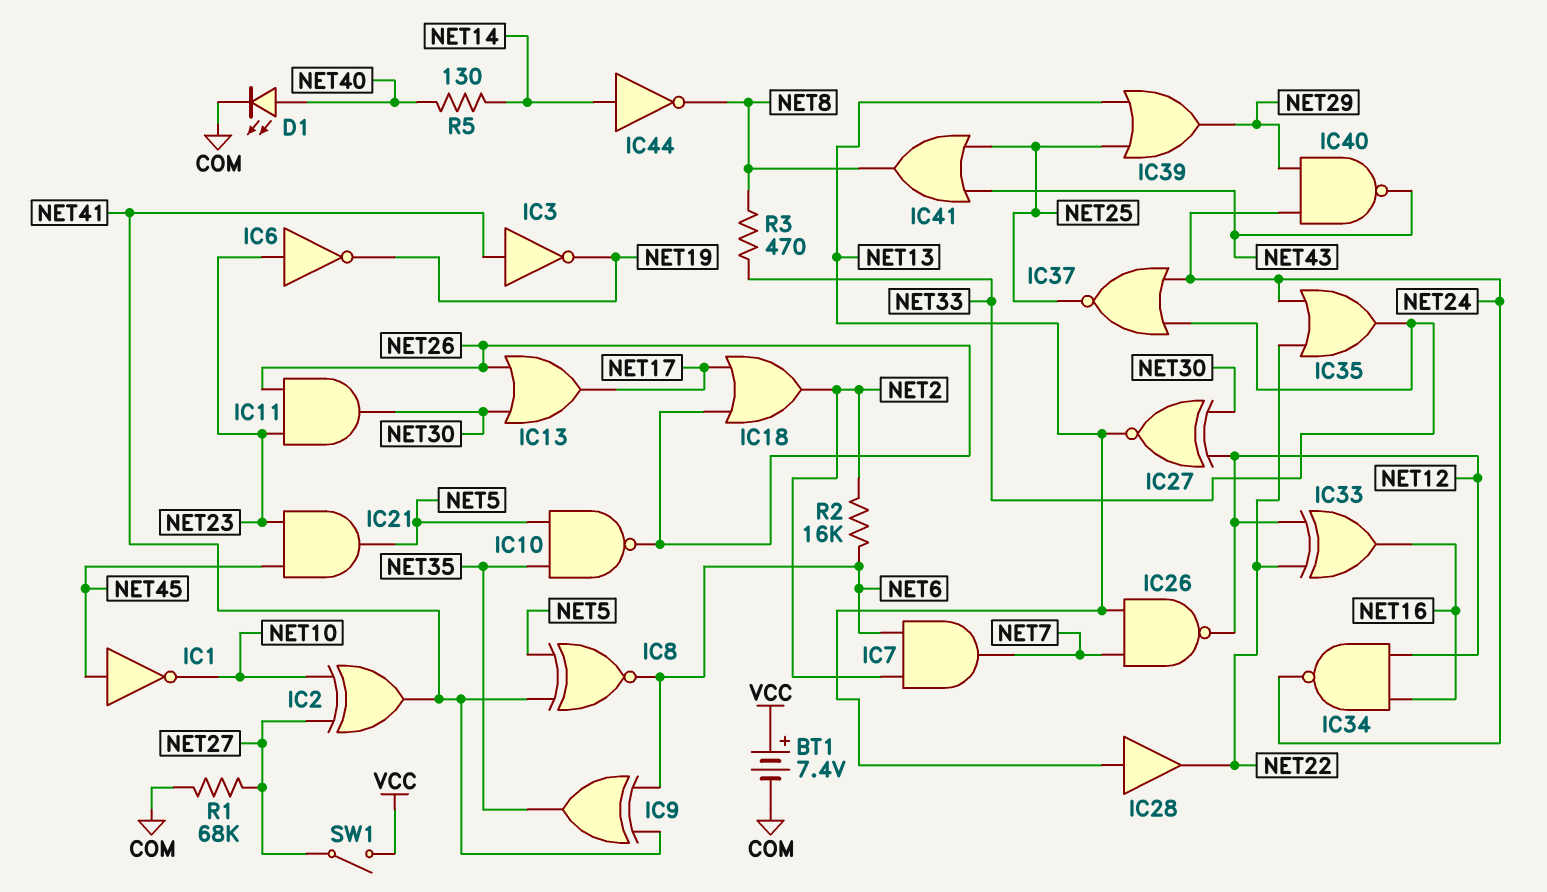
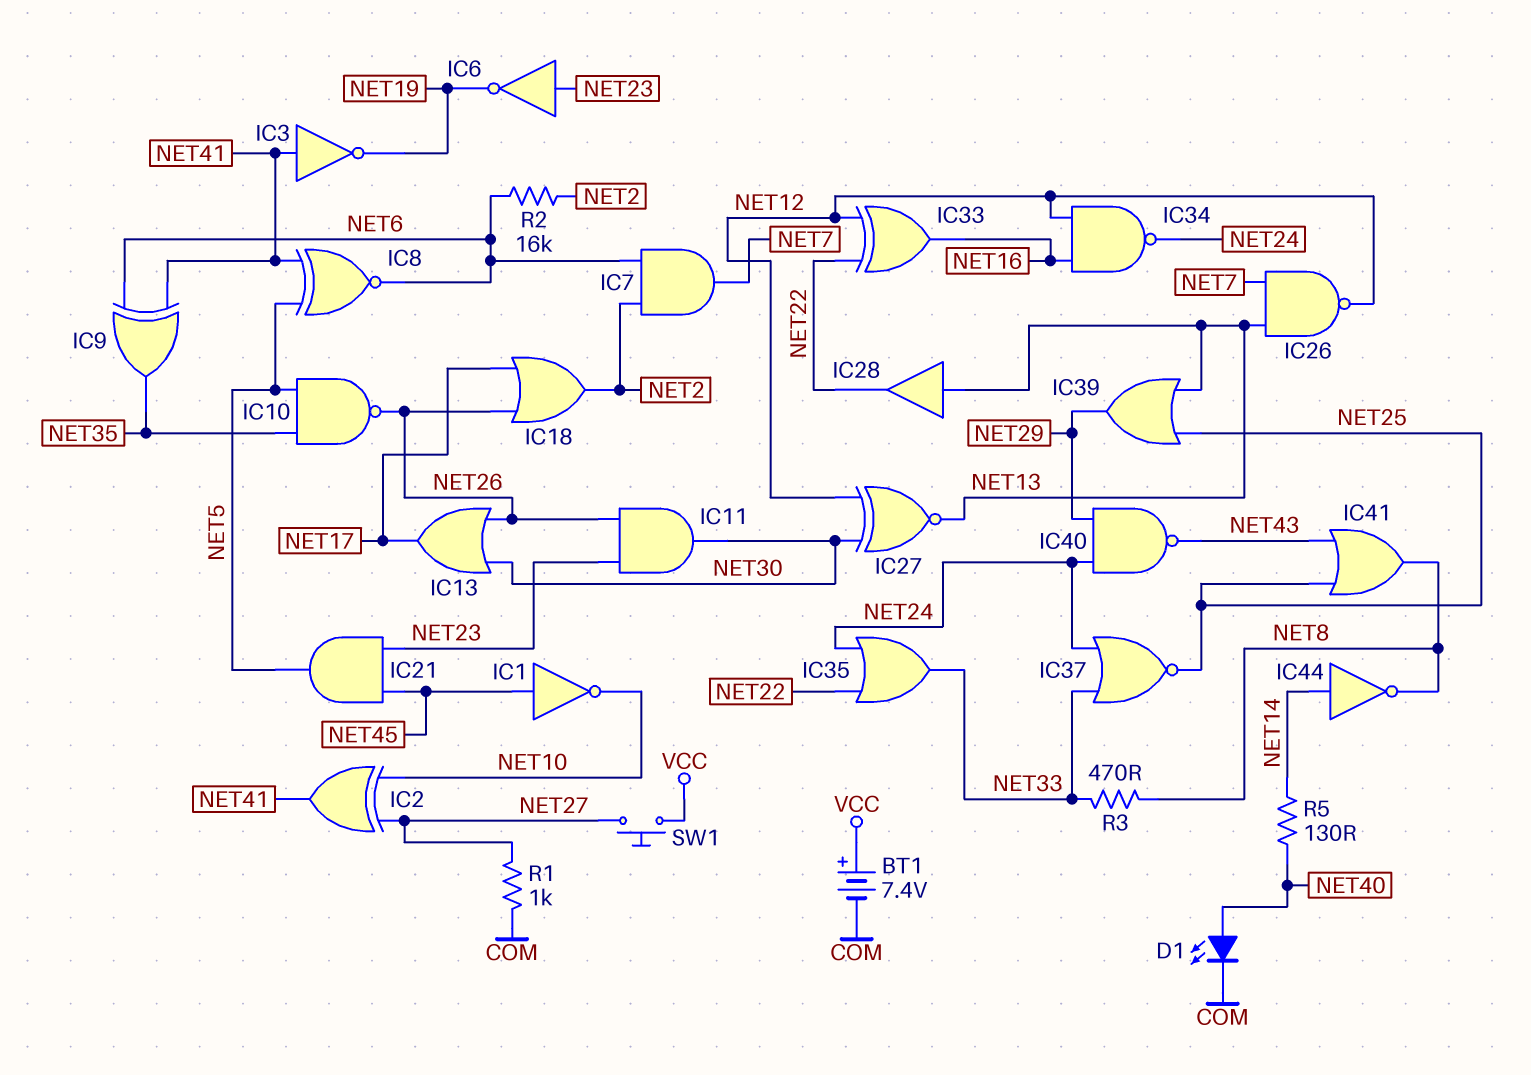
R1: 68k (COM, NET27) -> 1k (COM, NET27)
SW1: switch (NET27, VCC) -> button (NET27, VCC)

